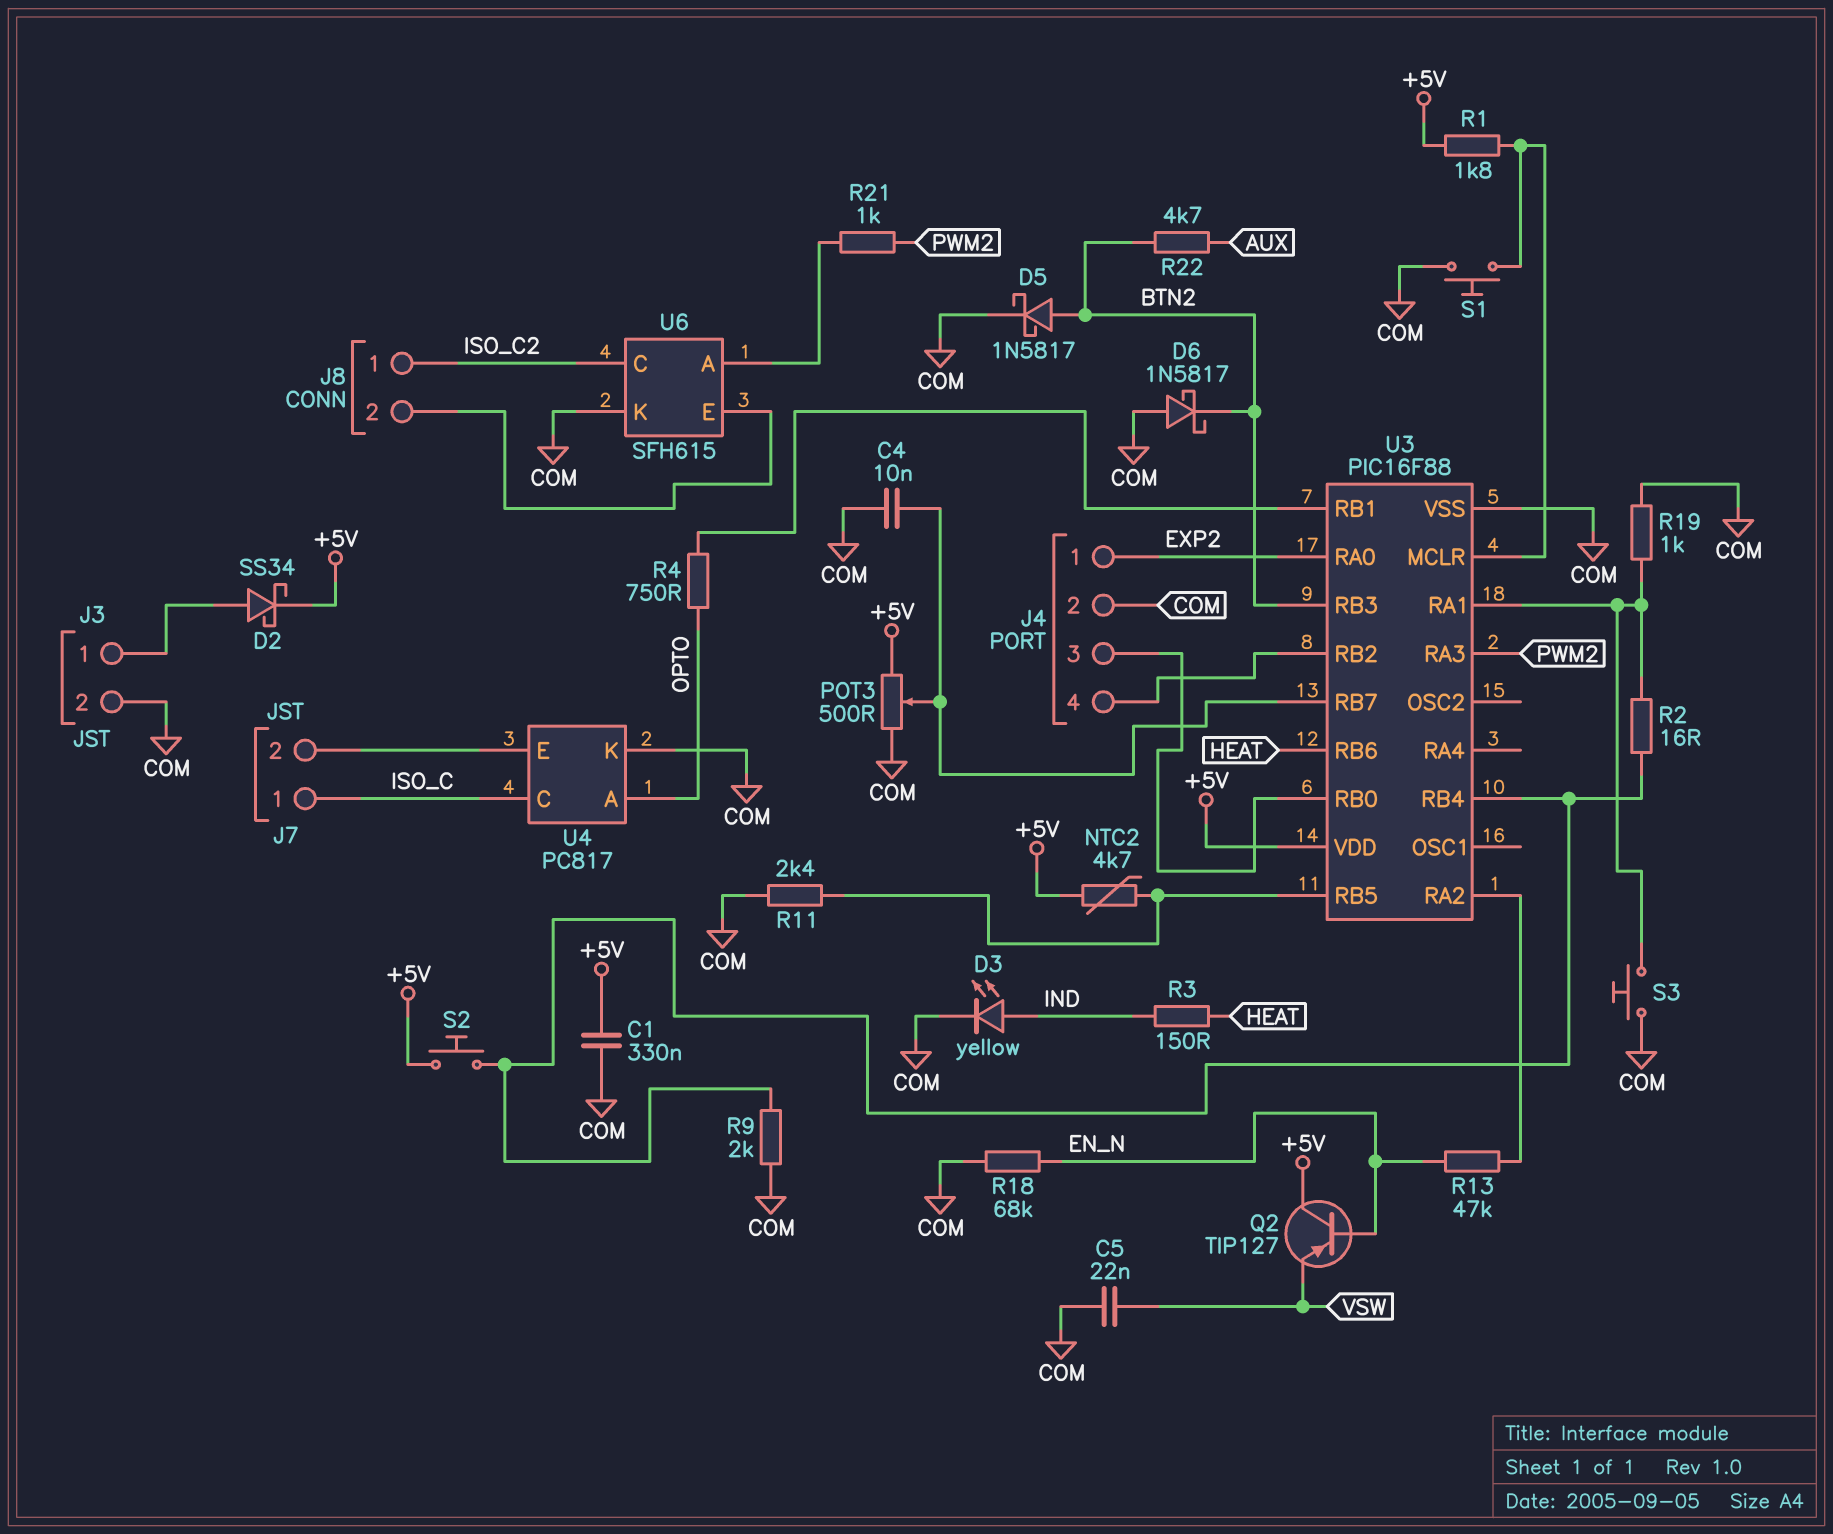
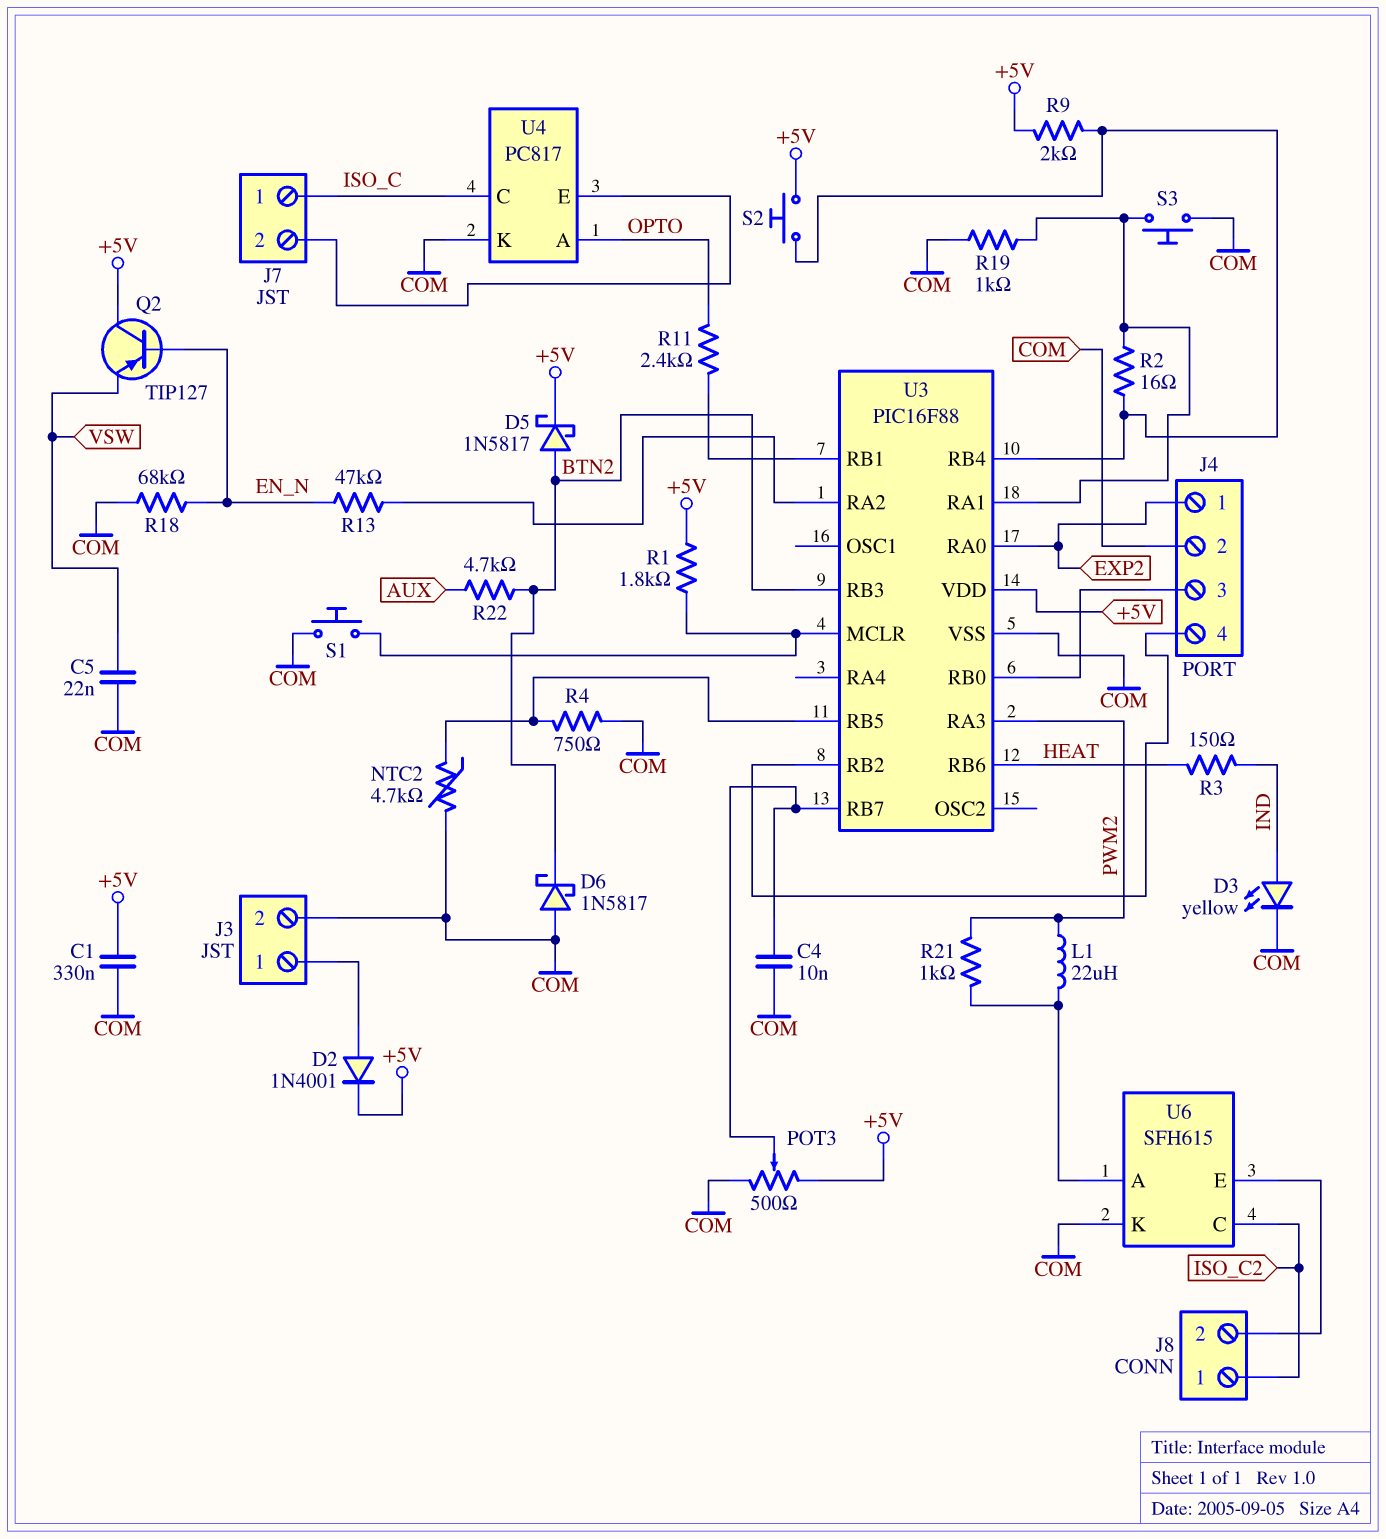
D2: schottky SS34 (A J3/1, K +5V) -> diode 1N4001 (A J3/1, K +5V)
D5: schottky 1N5817 (A BTN2, K COM) -> schottky 1N5817 (A BTN2, K +5V)
L1: none -> 22uH (PWM2, U6/A)
NTC2: 4.7k (+5V, U3/RB5) -> 4.7k (COM, U3/RB5)
R4: 750 (OPTO, U3/RB1) -> 750 (COM, U3/RB5)
R9: 2k (COM, U3/RB4) -> 2k (+5V, U3/RB4)
R11: 2.4k (COM, U3/RB5) -> 2.4k (OPTO, U3/RB1)

